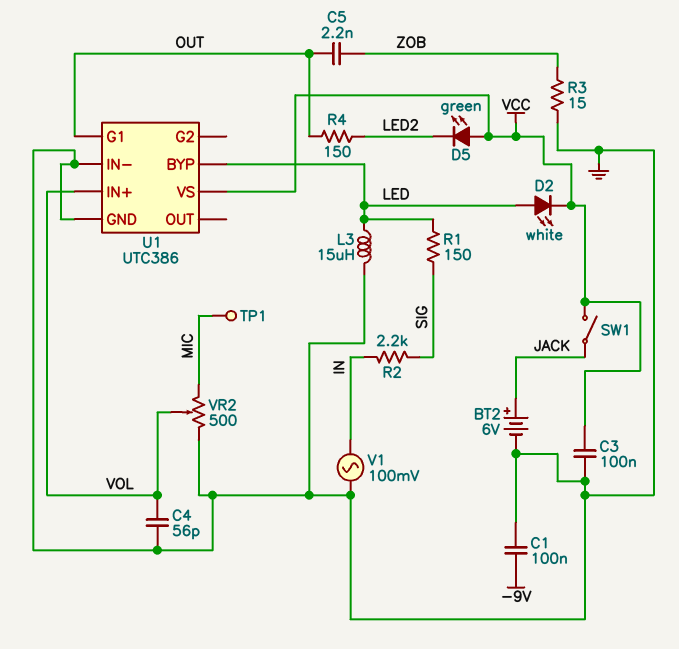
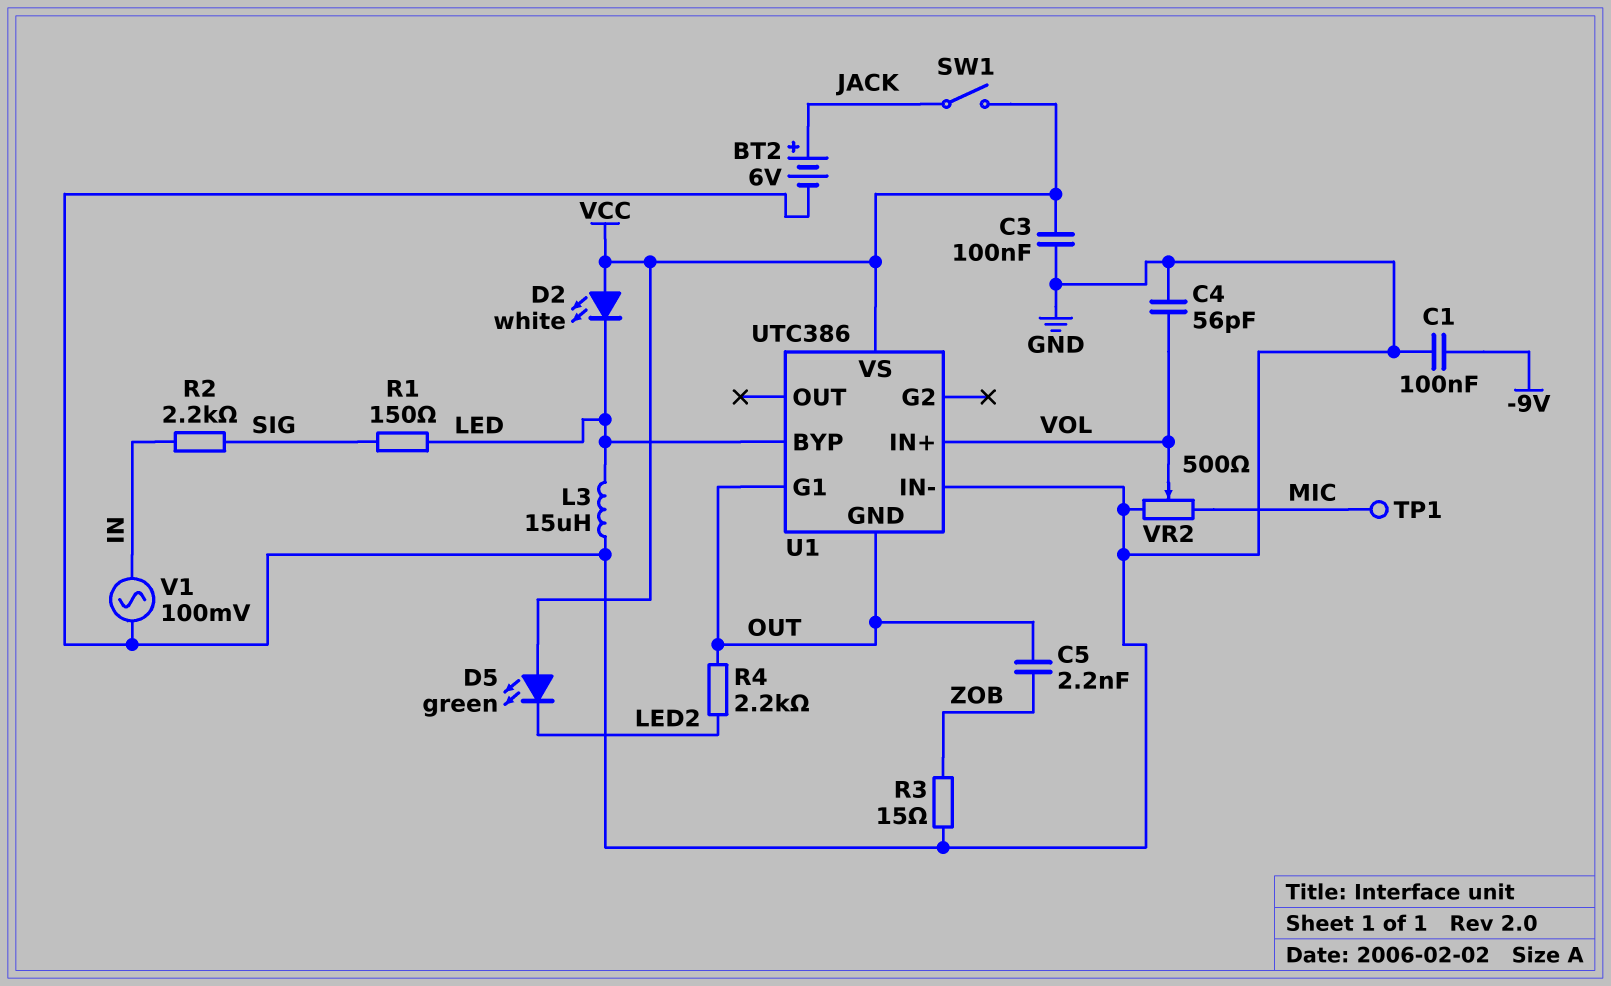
D2: LED white (A LED, K VCC) -> LED white (A VCC, K LED)
R4: 150 (LED2, OUT) -> 2.2k (LED2, OUT)
U1 pin GND: GND -> OUT

